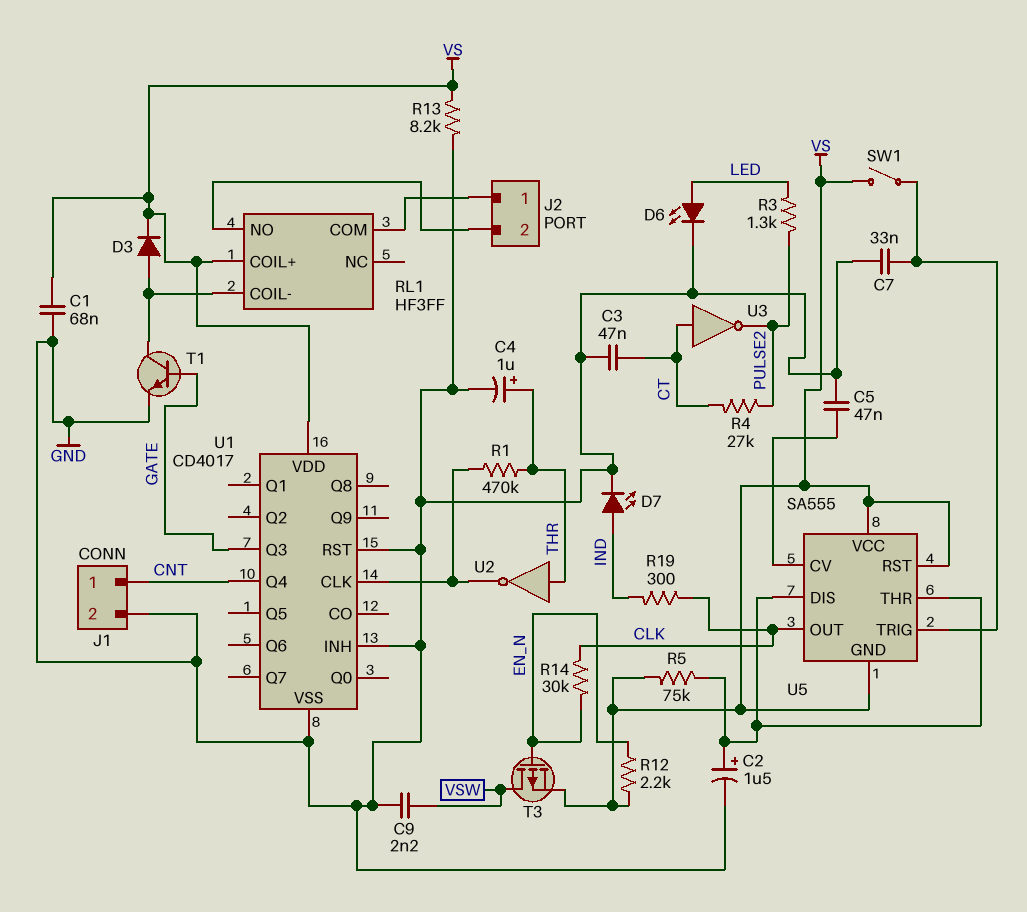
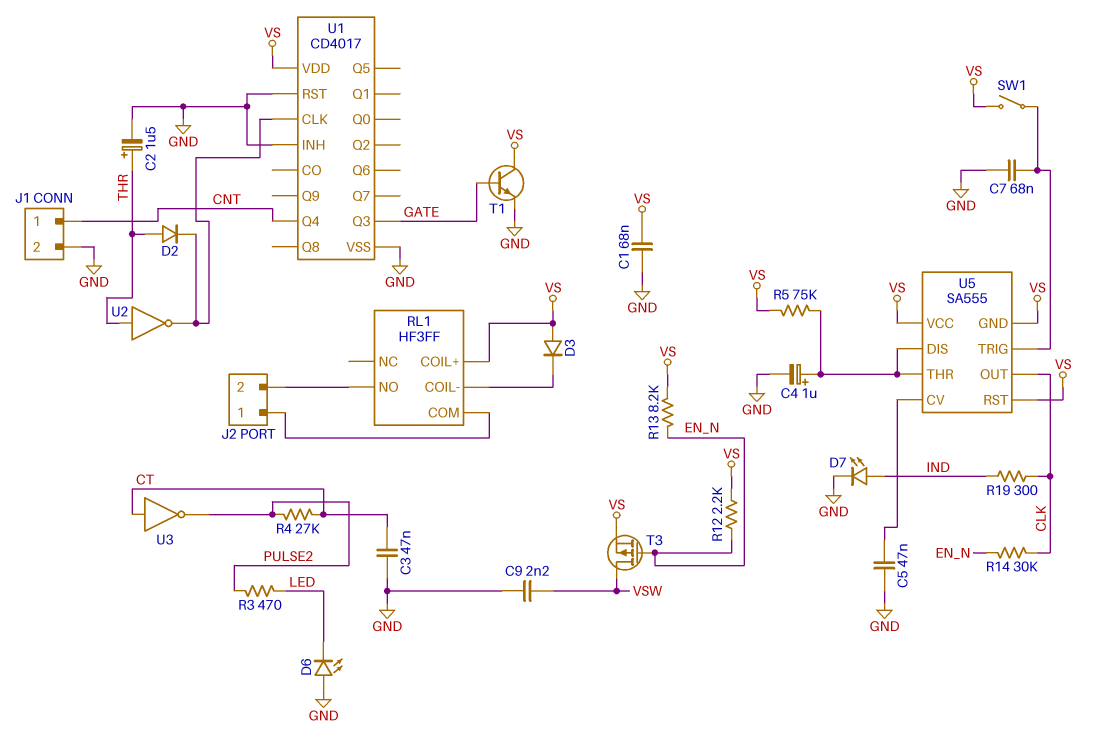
C2: 1.5uF (plus U5/DIS, minus GND) -> 1.5uF (plus THR, minus GND)
C4: 1uF (plus THR, minus GND) -> 1uF (plus U5/DIS, minus GND)
C7: 33nF (GND, U5/TRIG) -> 68nF (GND, U5/TRIG)
D2: none -> diode (A THR, K U1/CLK)
D3: diode (A RL1/COIL-, K VS) -> diode (A VS, K RL1/COIL-)
D6: LED (A LED, K GND) -> LED (A GND, K LED)
R1: 470k (THR, U1/CLK) -> none
R3: 1.3k (LED, PULSE2) -> 470 (LED, PULSE2)
R13: 8.2k (GND, VS) -> 8.2k (EN_N, VS)
T1: NPN (B GATE, C RL1/COIL-, E GND) -> NPN (B GATE, C VS, E GND)

